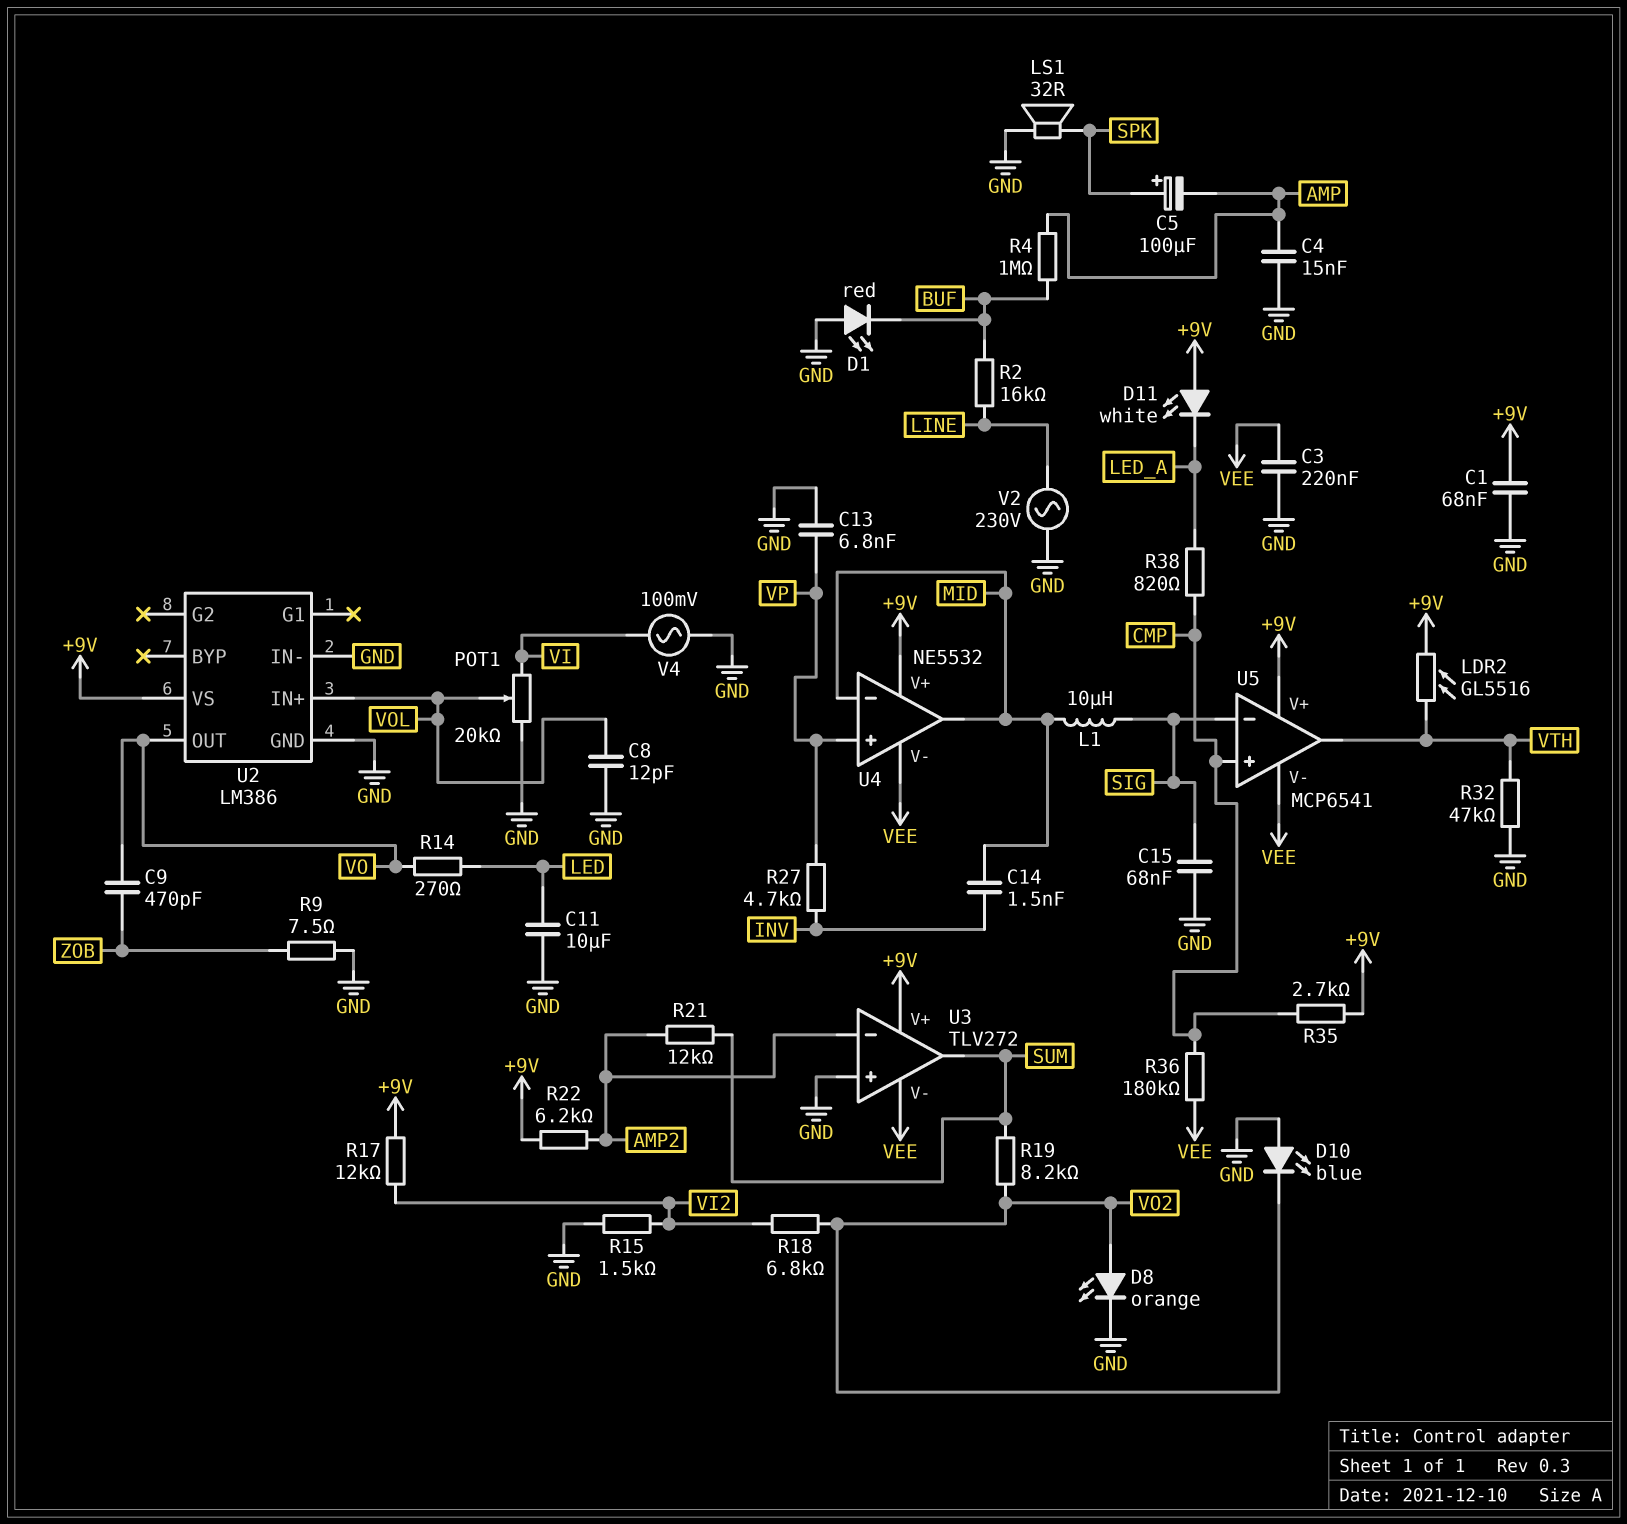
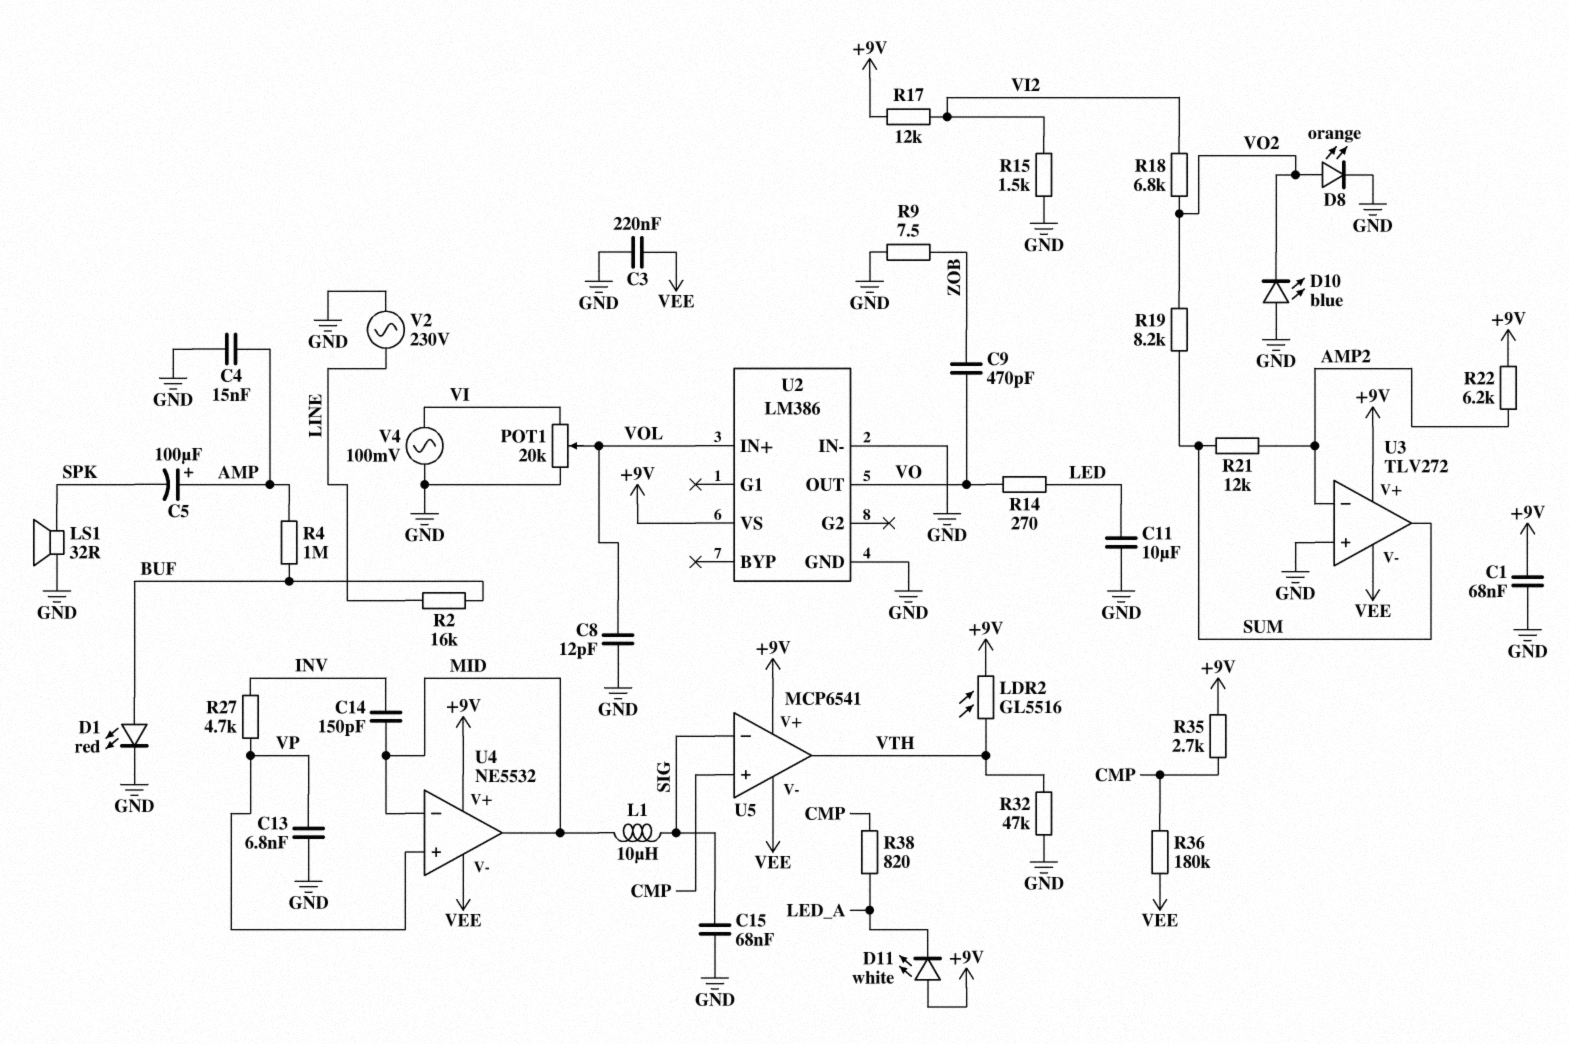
C5: 100uF (plus SPK, minus AMP) -> 100uF (plus AMP, minus SPK)
C14: 1.5nF (INV, MID) -> 150pF (INV, MID)
D1: LED red (A GND, K BUF) -> LED red (A BUF, K GND)

